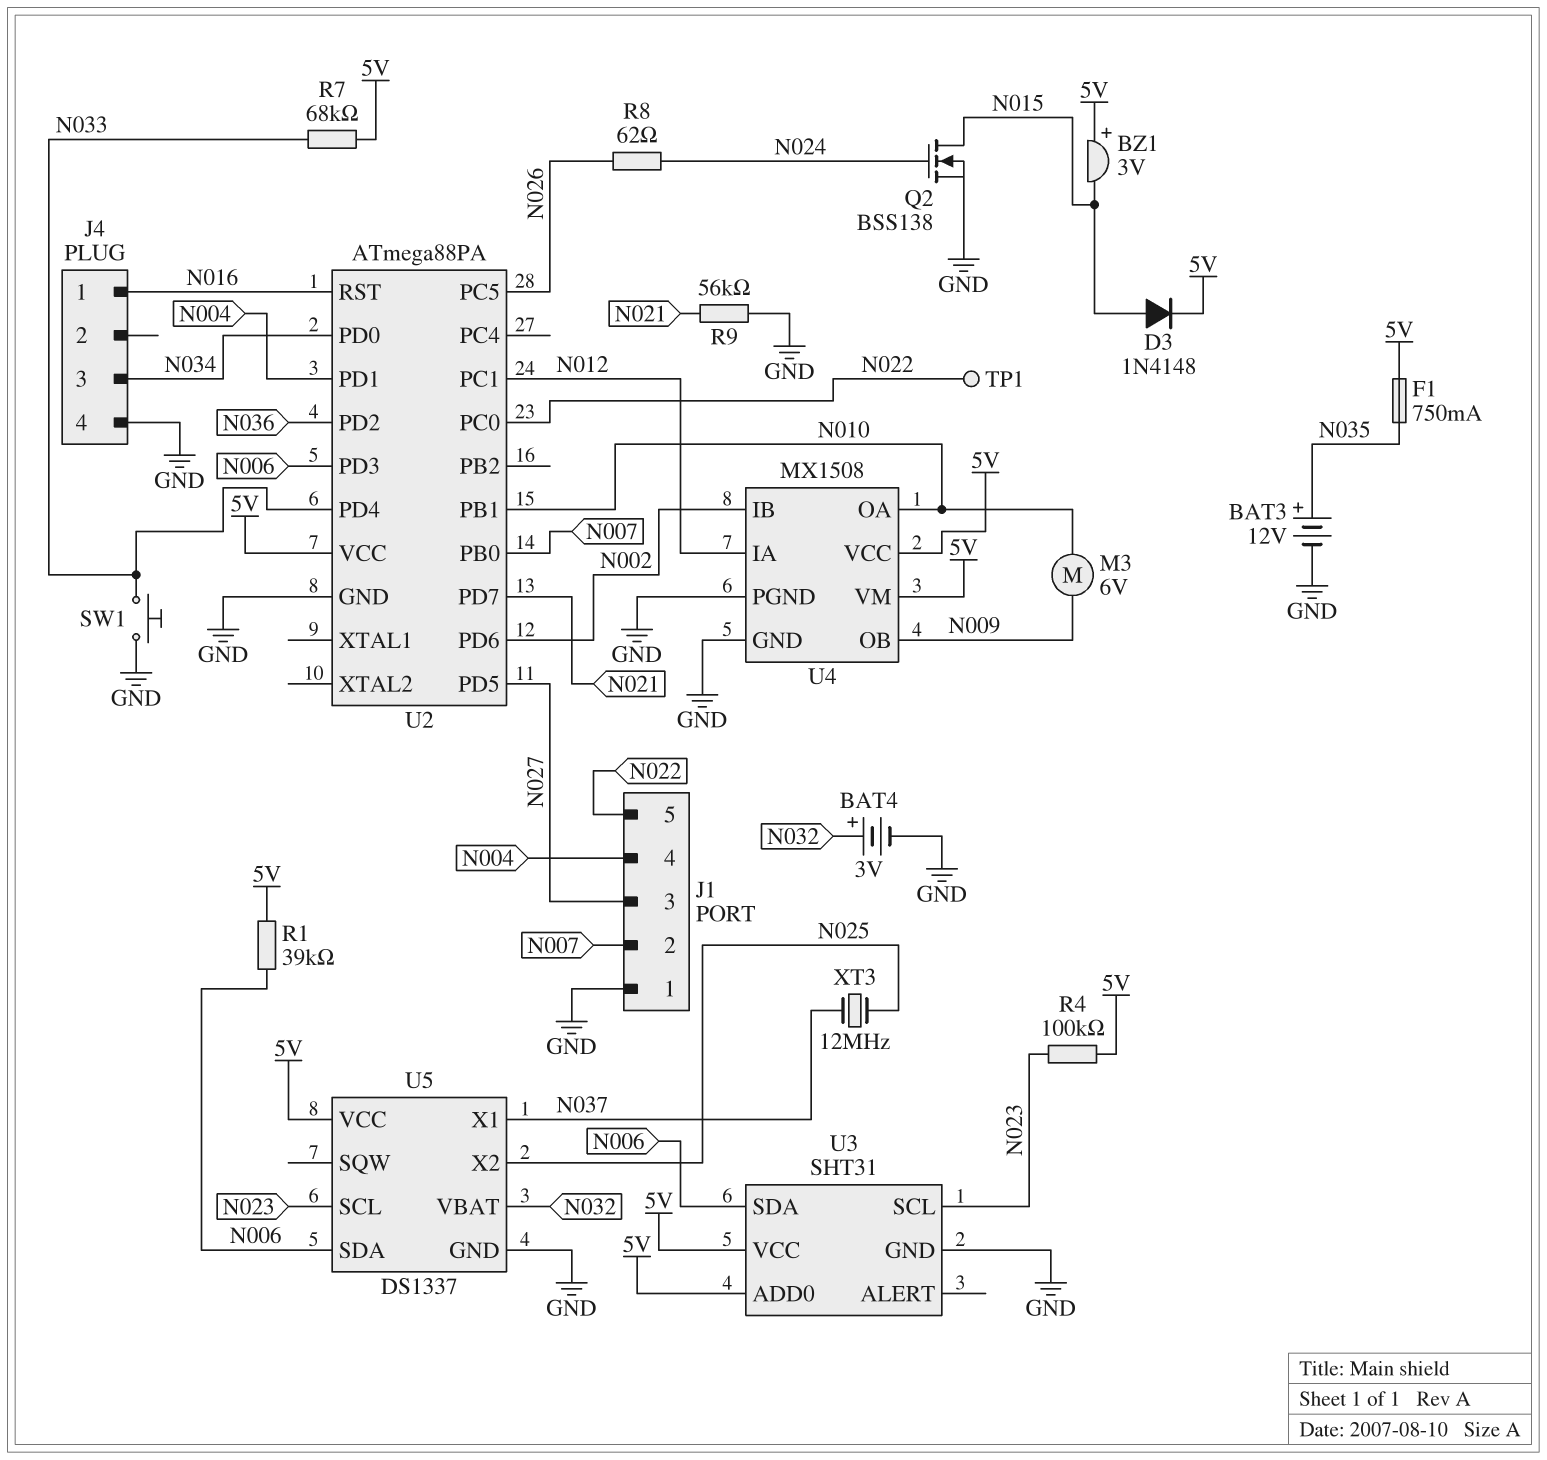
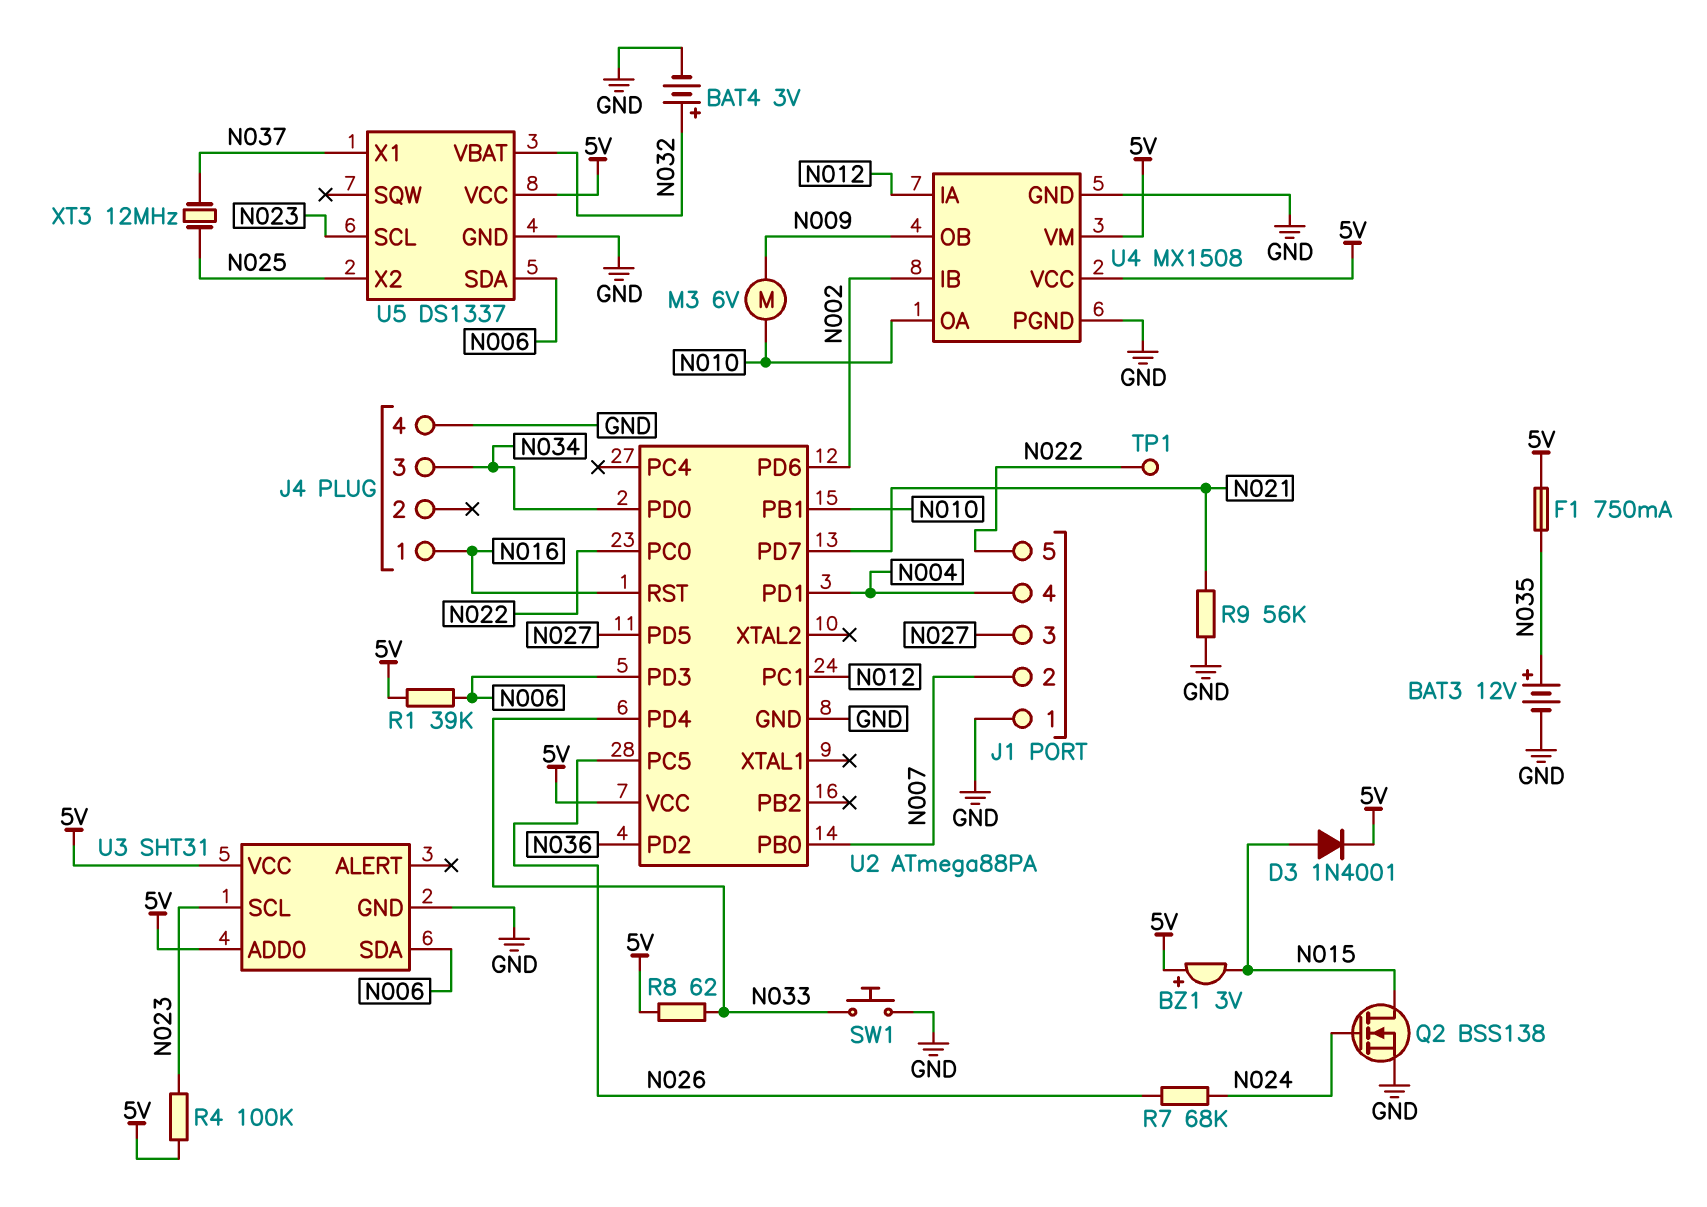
D3: diode 1N4148 (A N015, K 5V) -> diode 1N4001 (A N015, K 5V)
R7: 68k (5V, N033) -> 68k (N024, N026)
R8: 62 (N024, N026) -> 62 (5V, N033)

